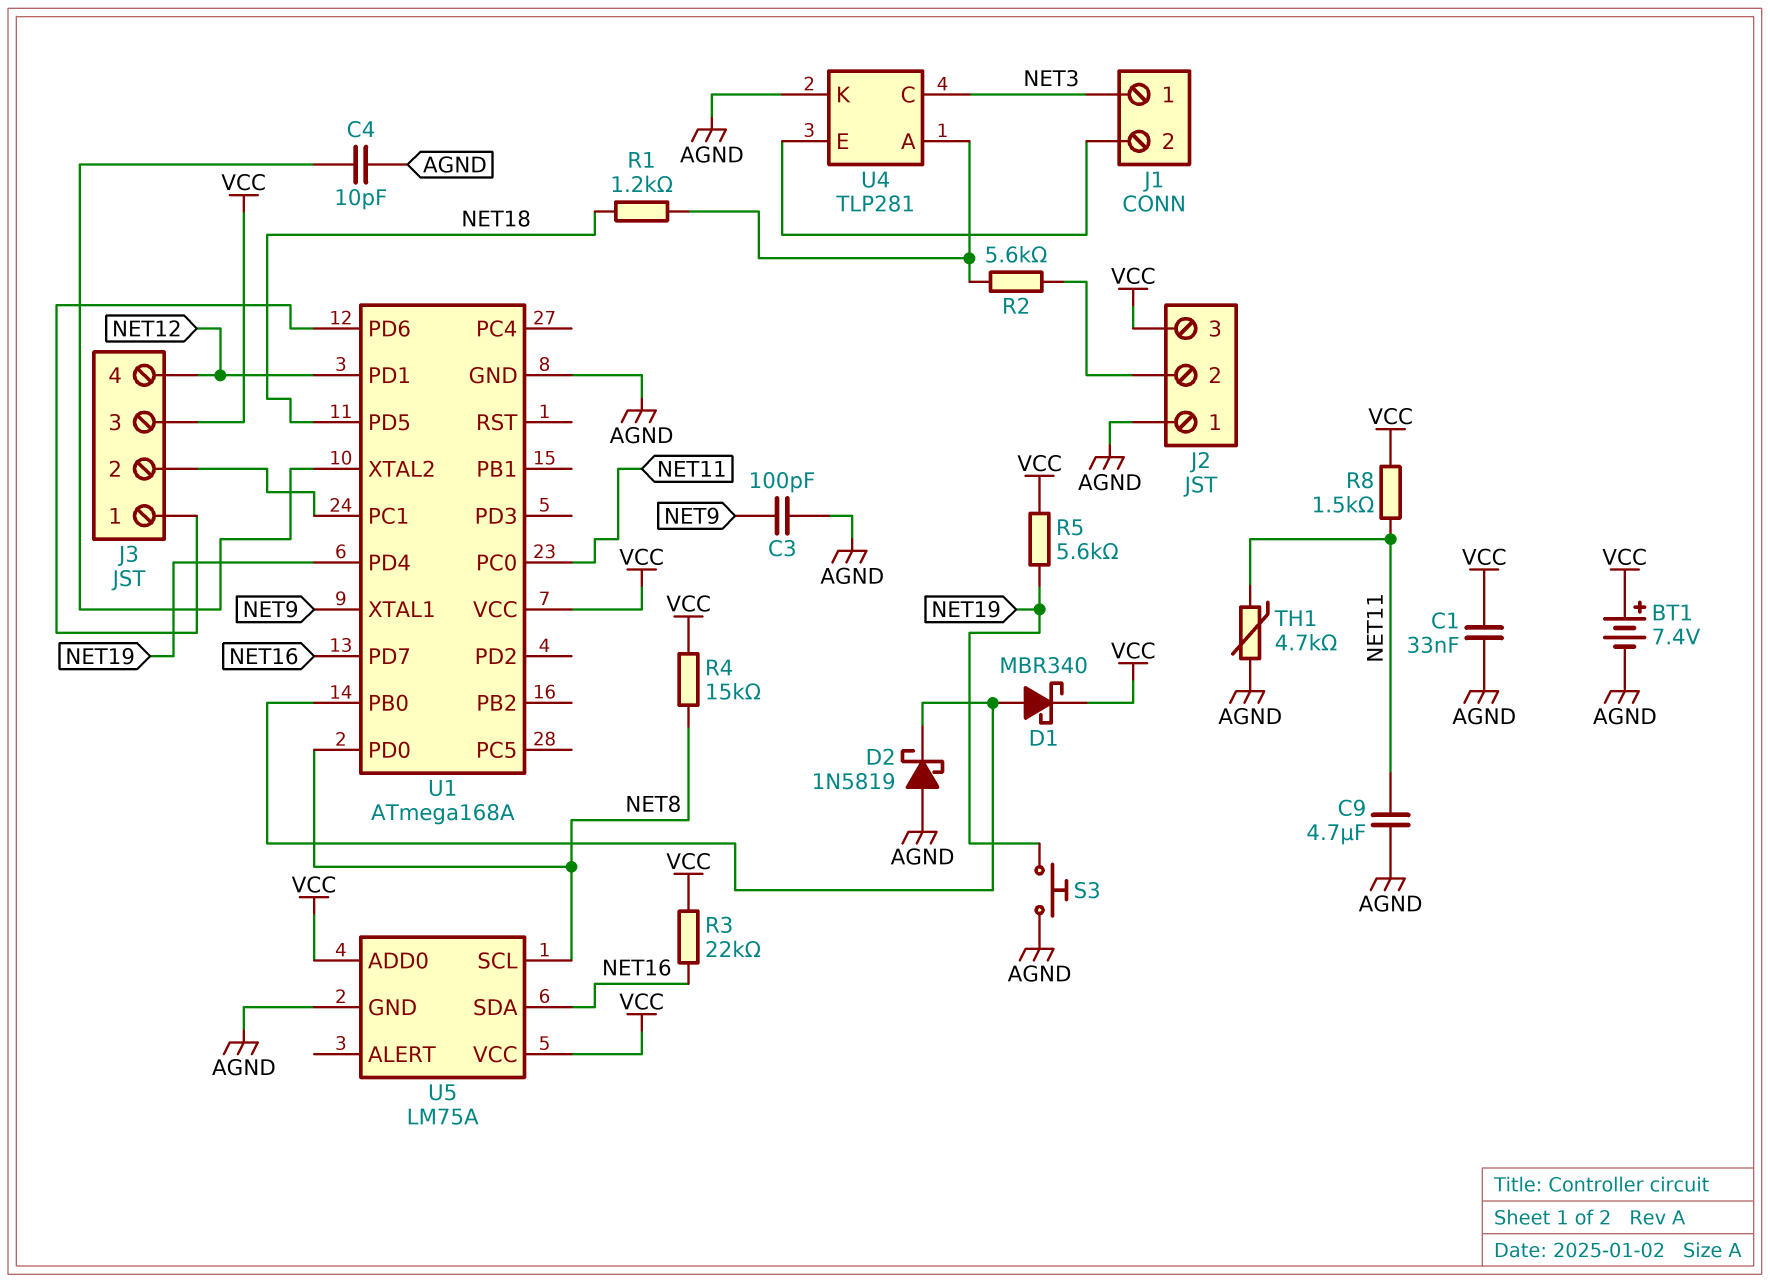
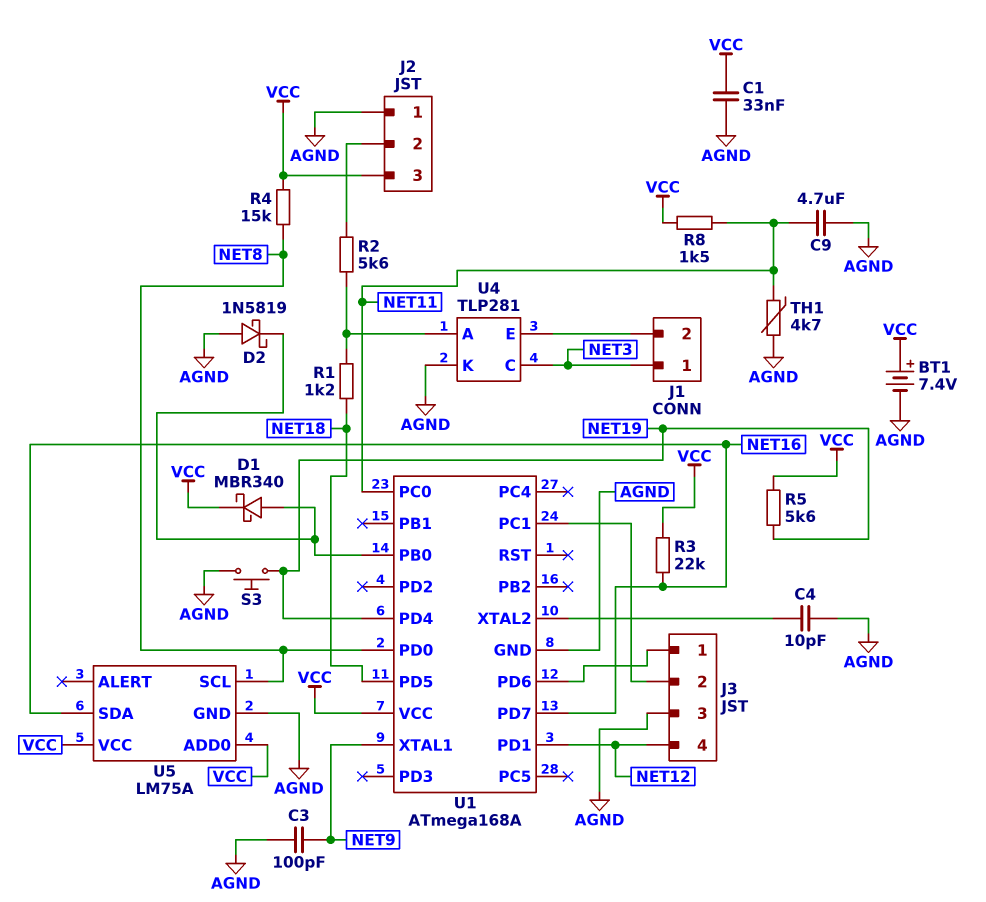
J3 pin 3: VCC -> AGND

